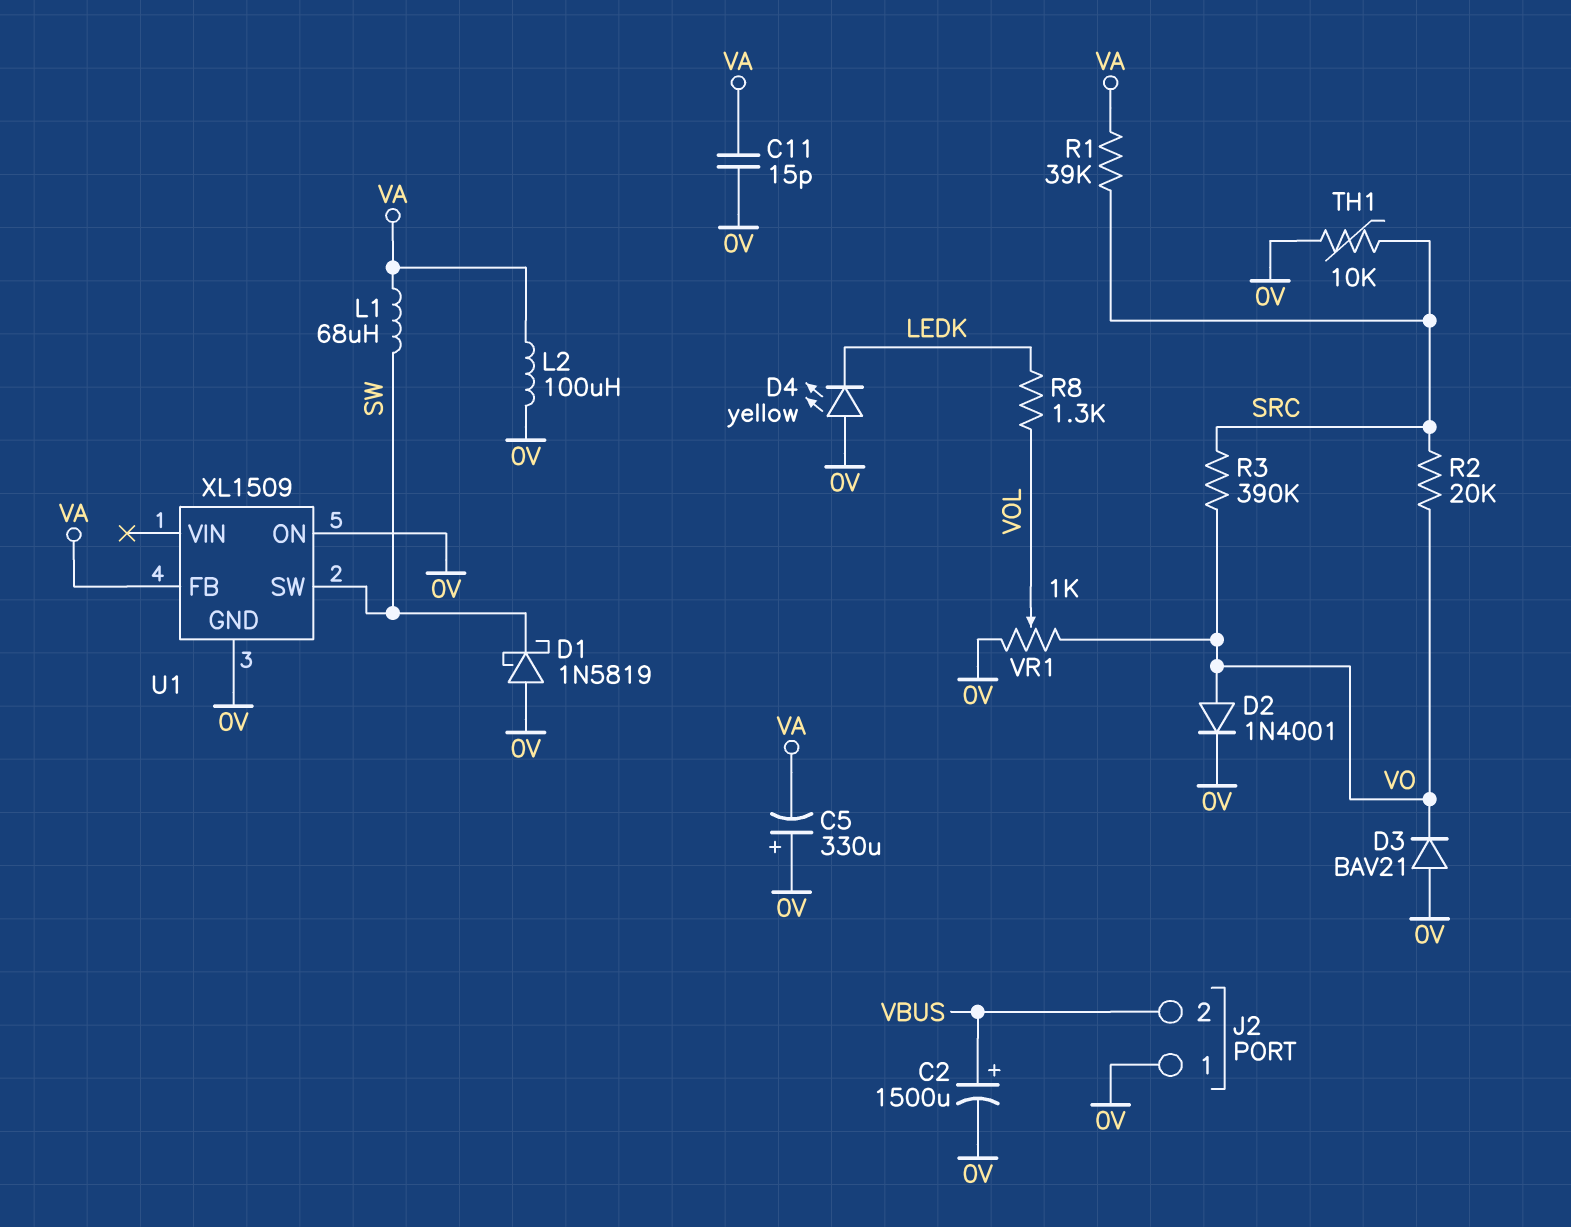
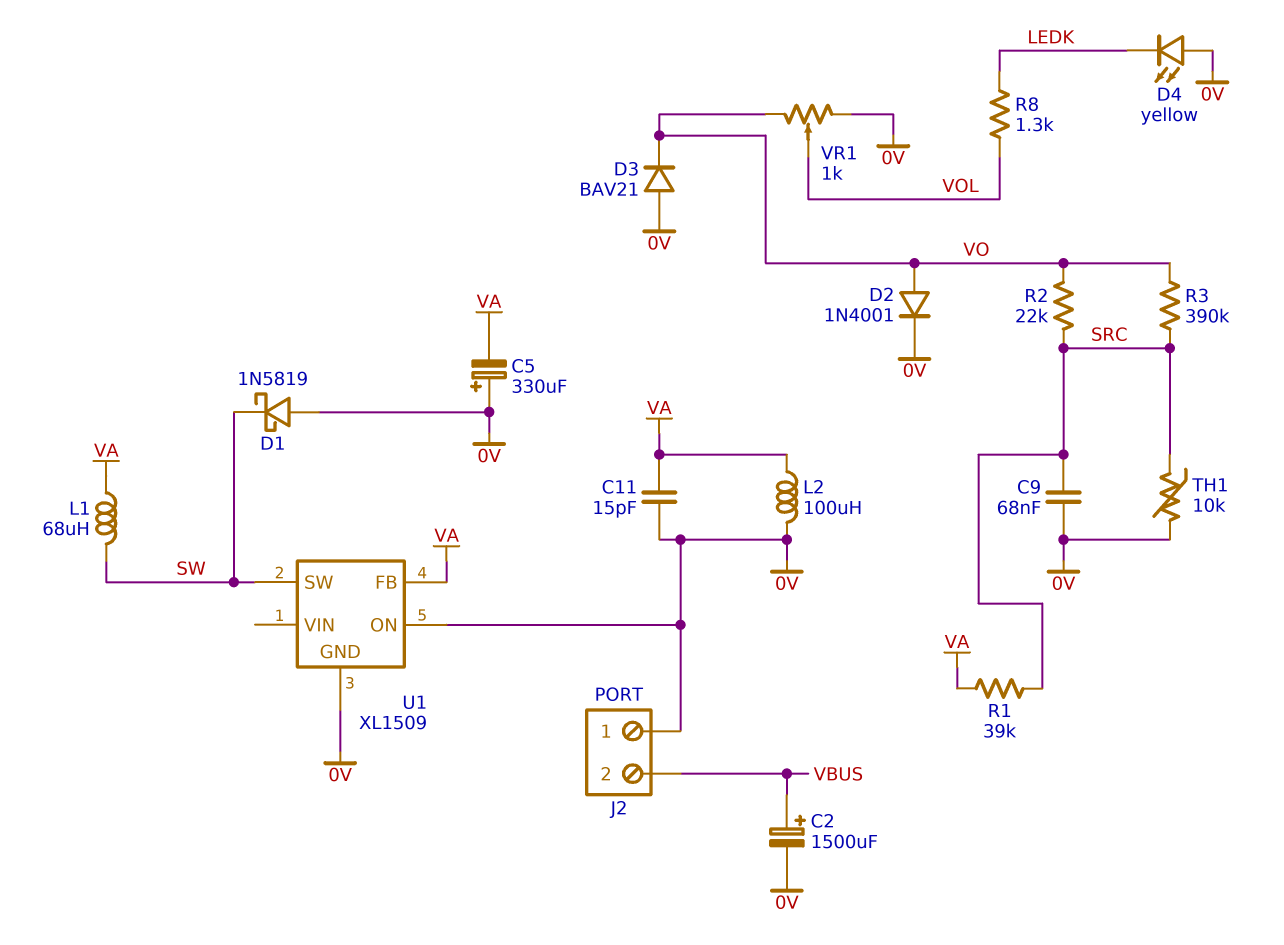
C9: none -> 68nF (0V, SRC)
R2: 20k (SRC, VO) -> 22k (SRC, VO)

